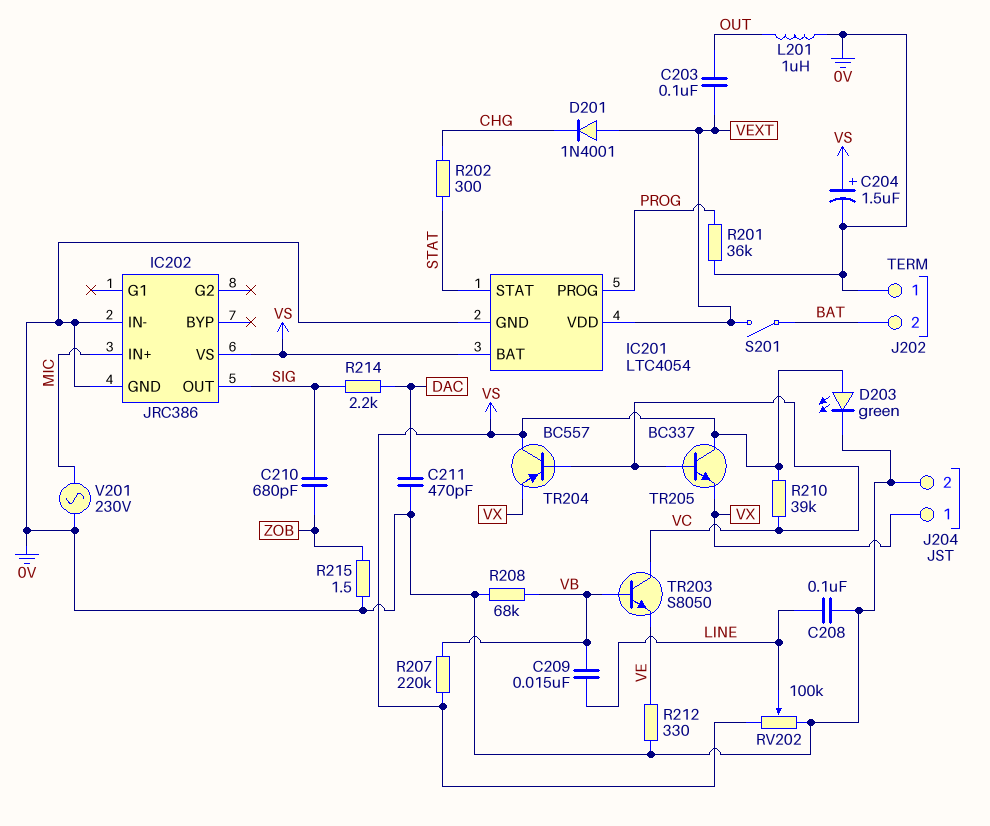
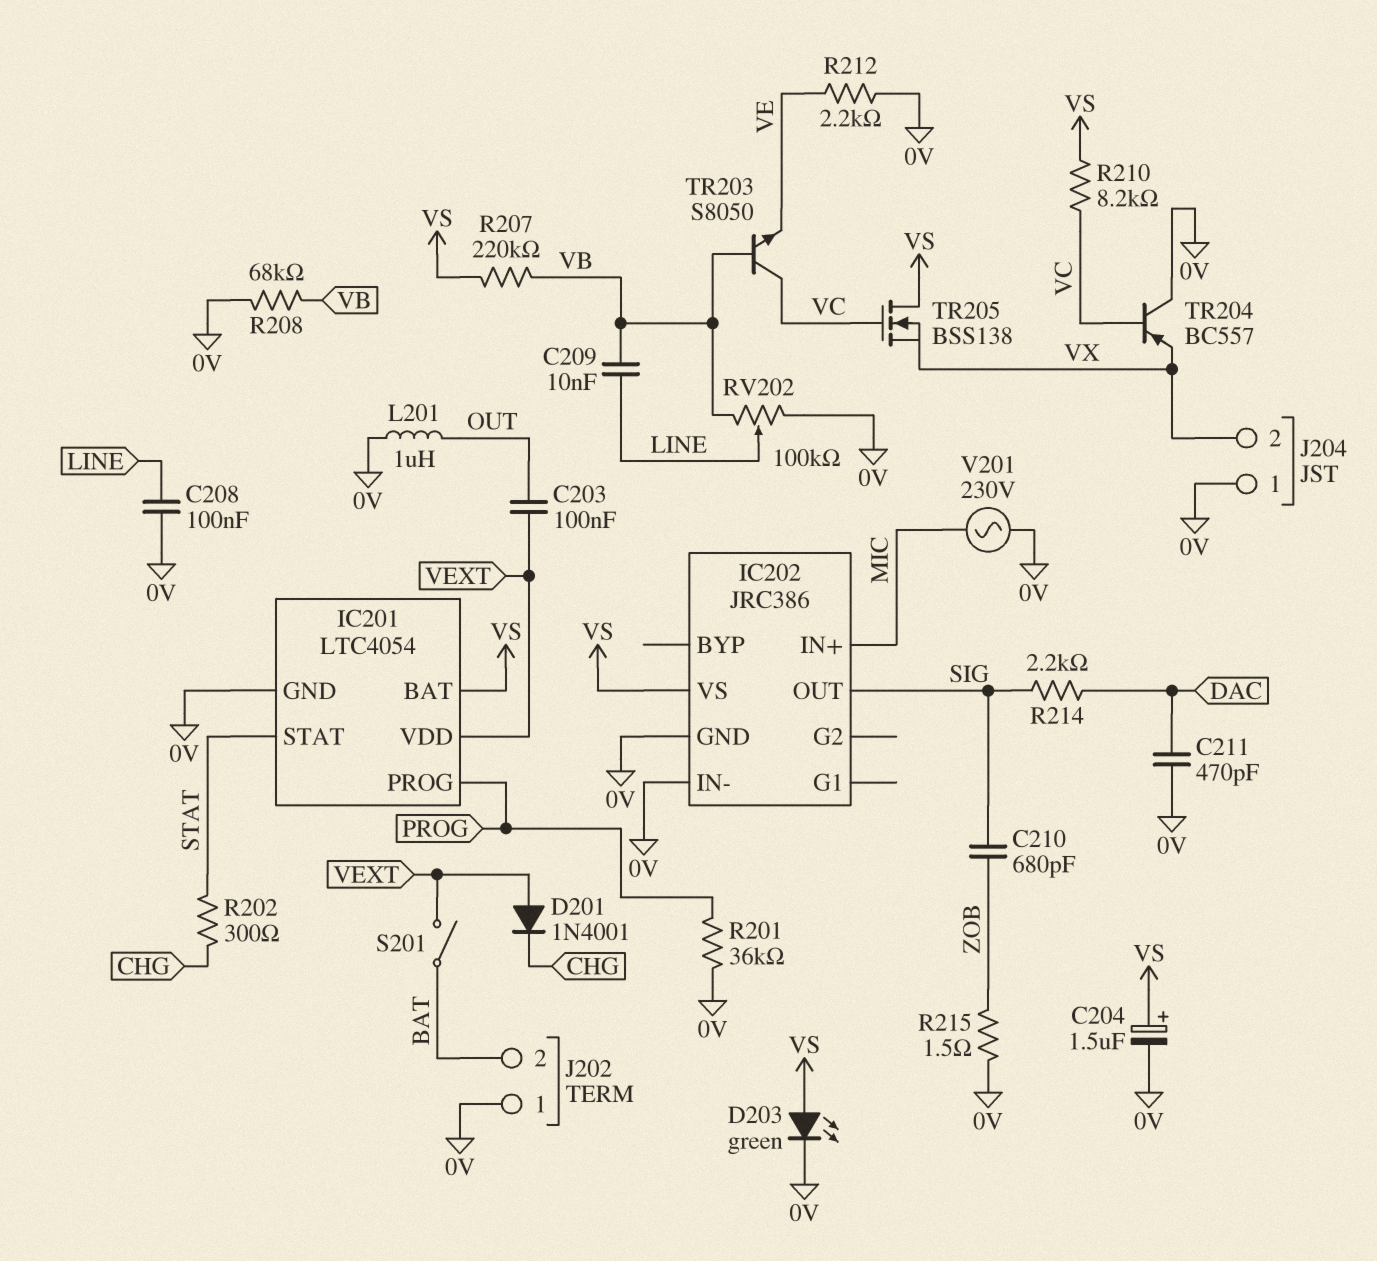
C209: 15nF (LINE, VB) -> 10nF (LINE, VB)
J204 pin 1: VX -> 0V
J204 pin 2: 0V -> VX
R210: 39k (VC, VS) -> 8.2k (VC, VS)
R212: 330 (0V, VE) -> 2.2k (0V, VE)
RV202: 100k (0V, VS, wiper LINE) -> 100k (0V, VB, wiper LINE)
TR204: PNP BC557 (B VC, C VS, E VX) -> PNP BC557 (B VC, C 0V, E VX)
TR205: NPN BC337 (B VC, C VS, E VX) -> NMOS BSS138 (G VC, D VS, S VX)

